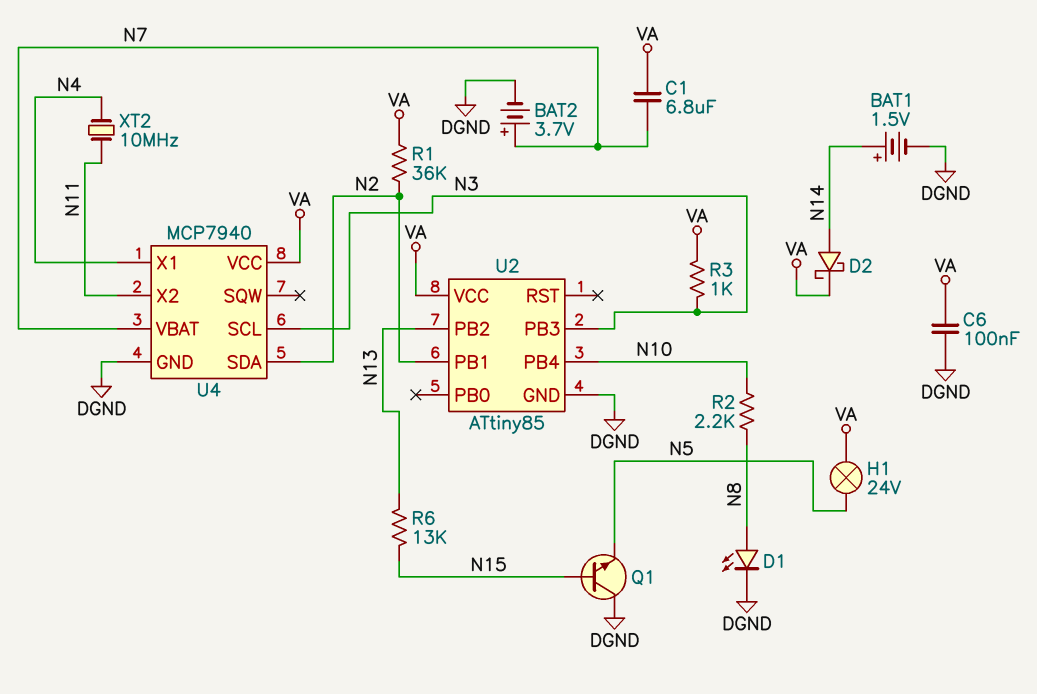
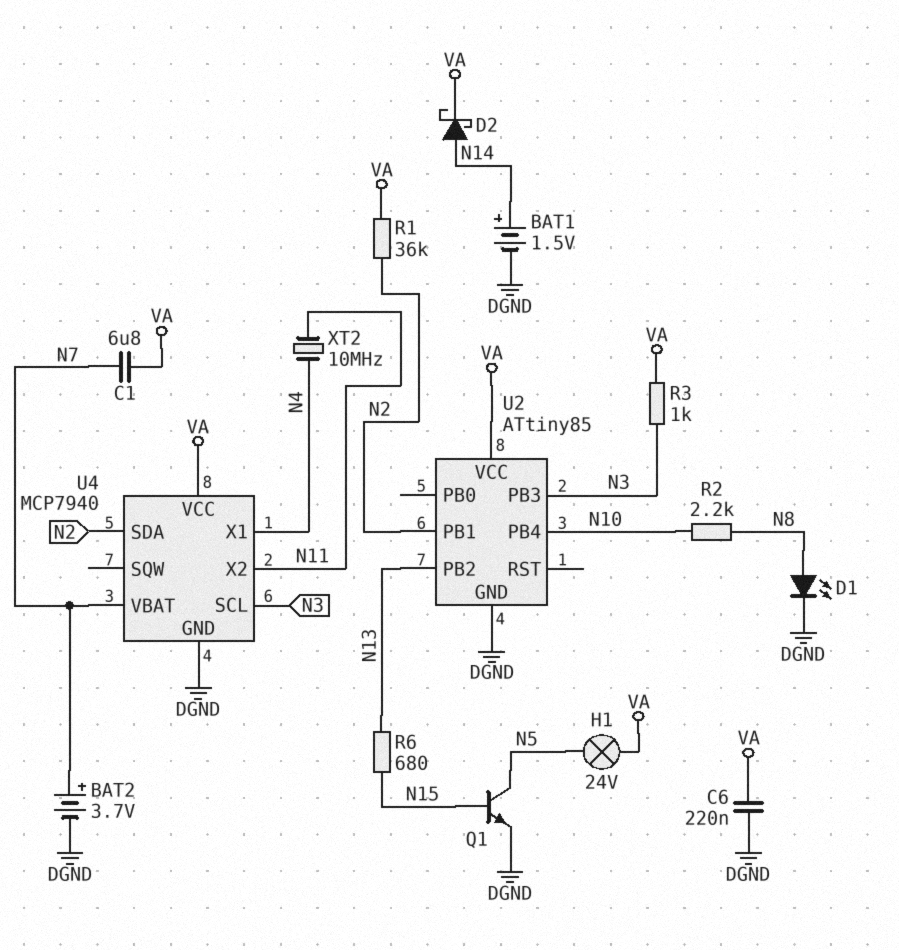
C6: 100nF (DGND, VA) -> 220nF (DGND, VA)
Q1: NPN (B N15, C DGND, E N5) -> NPN (B N15, C N5, E DGND)
R6: 13k (N13, N15) -> 680 (N13, N15)

